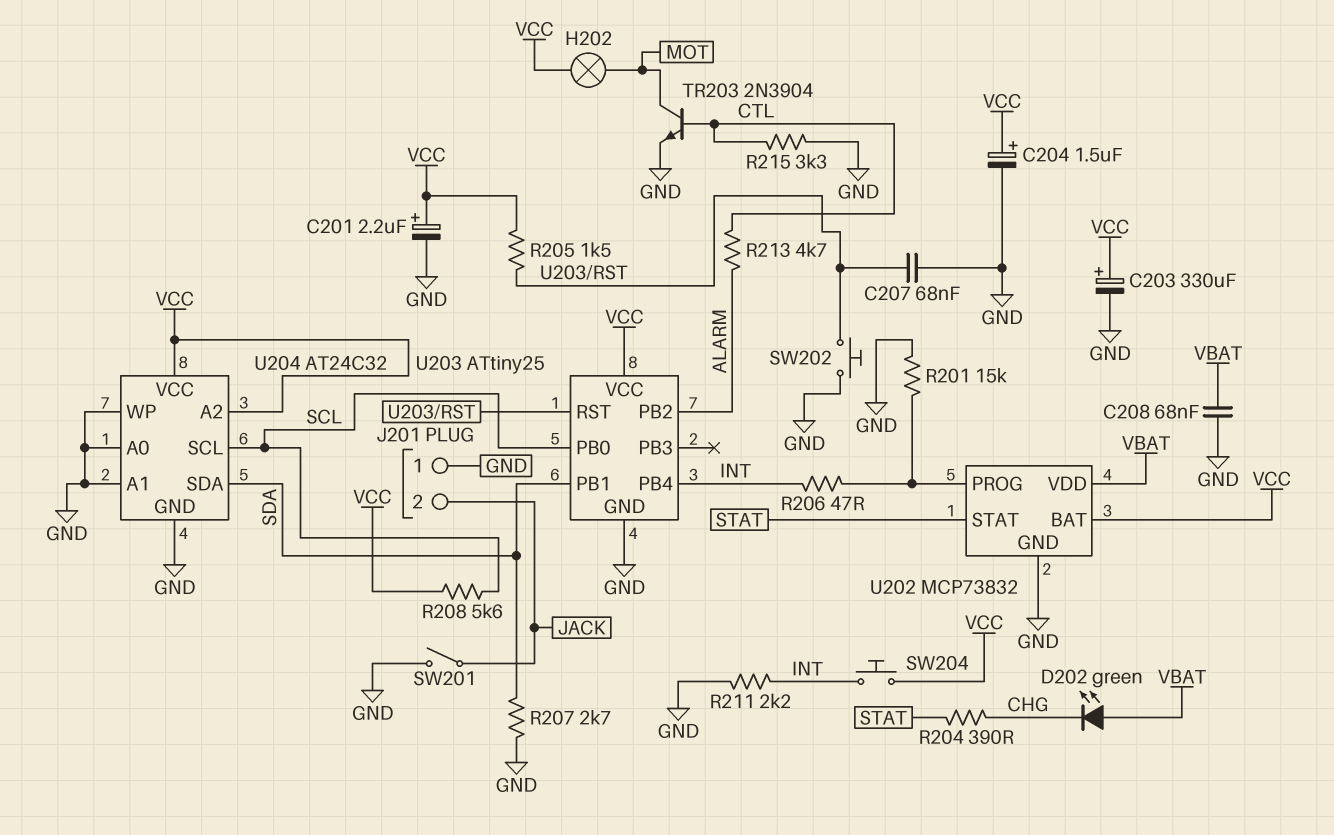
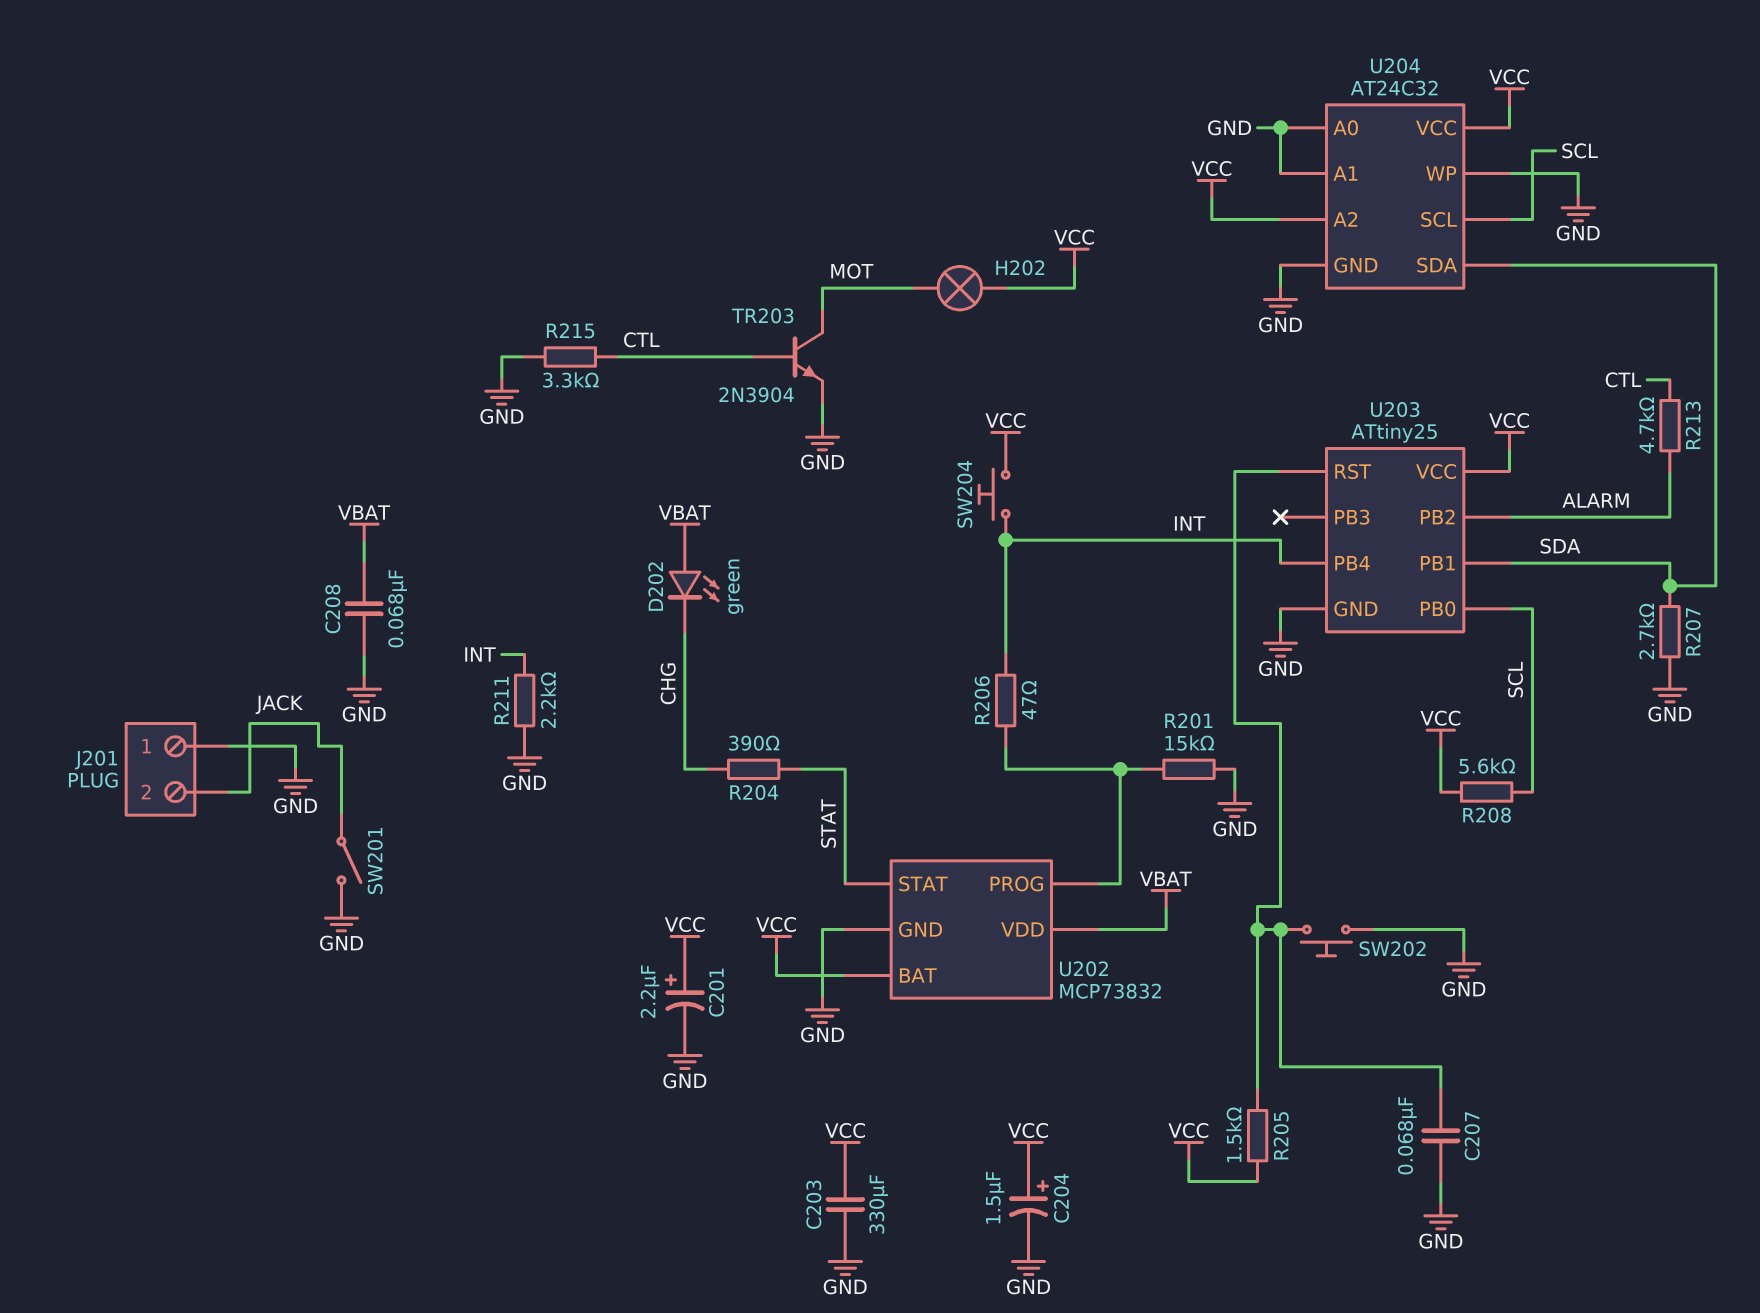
C203: 330uF (plus VCC, minus GND) -> 330uF (GND, VCC)

